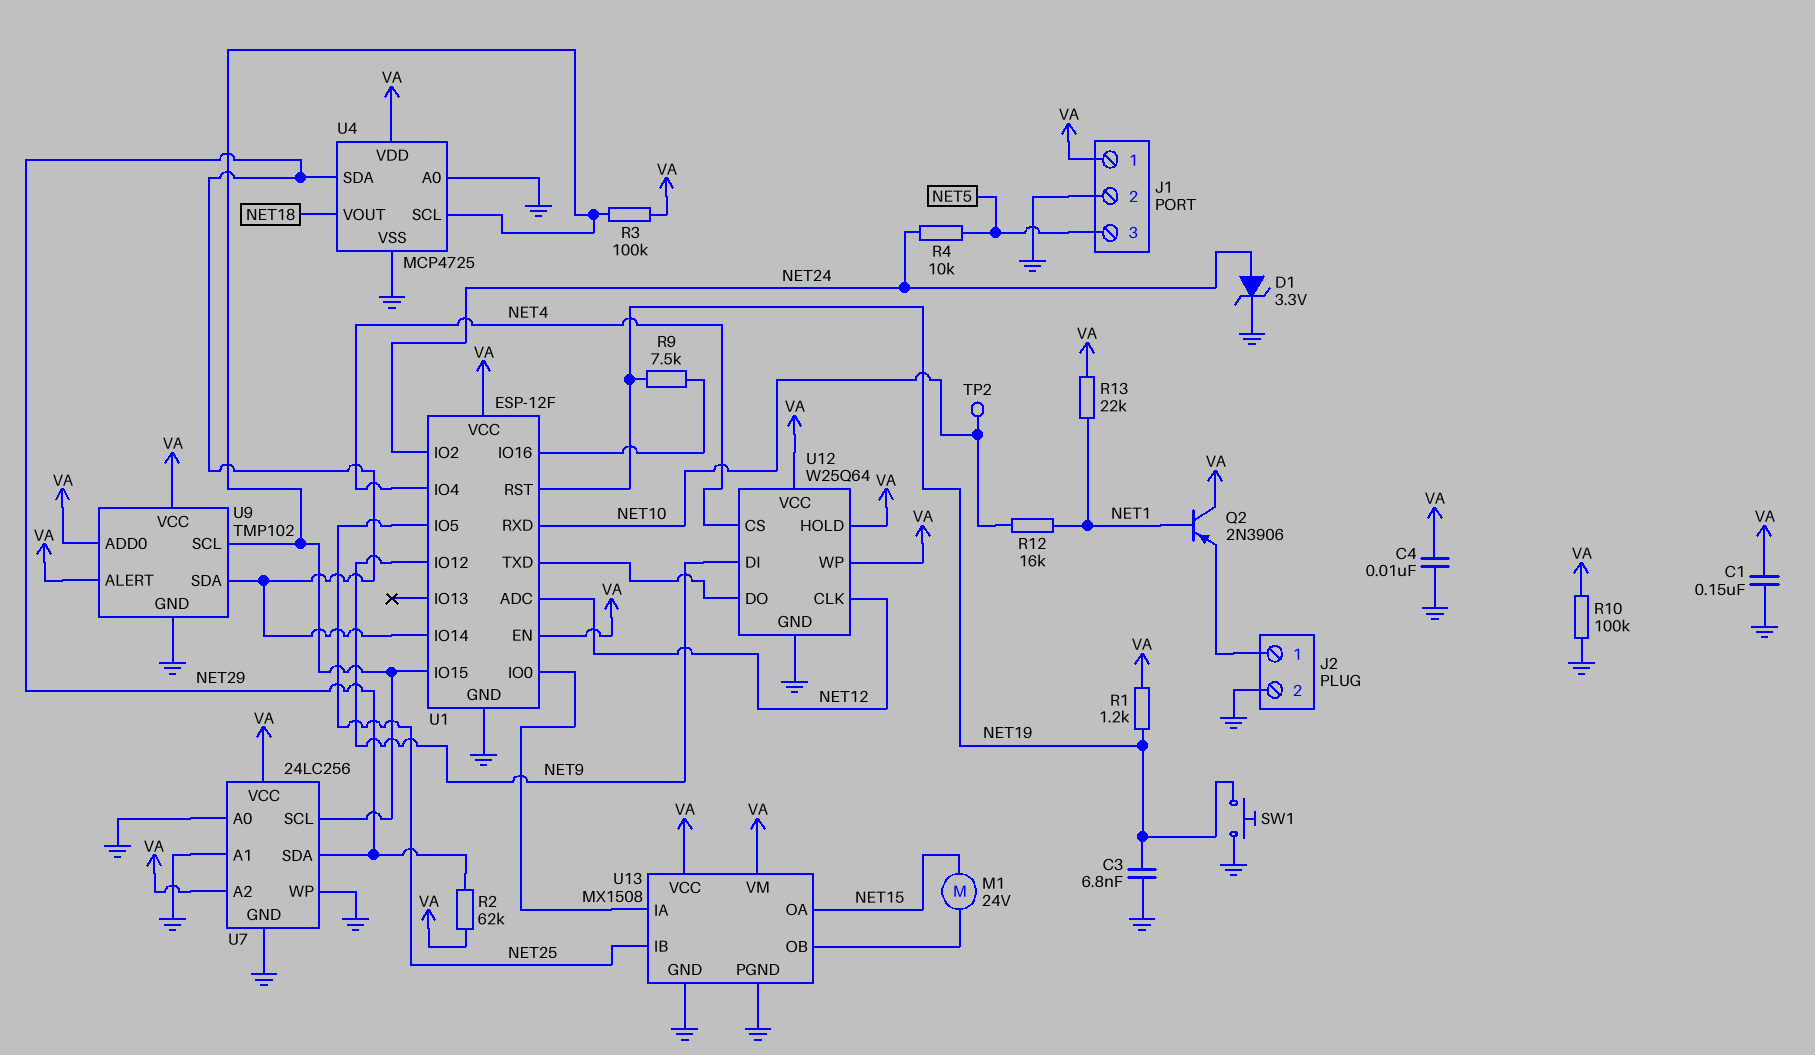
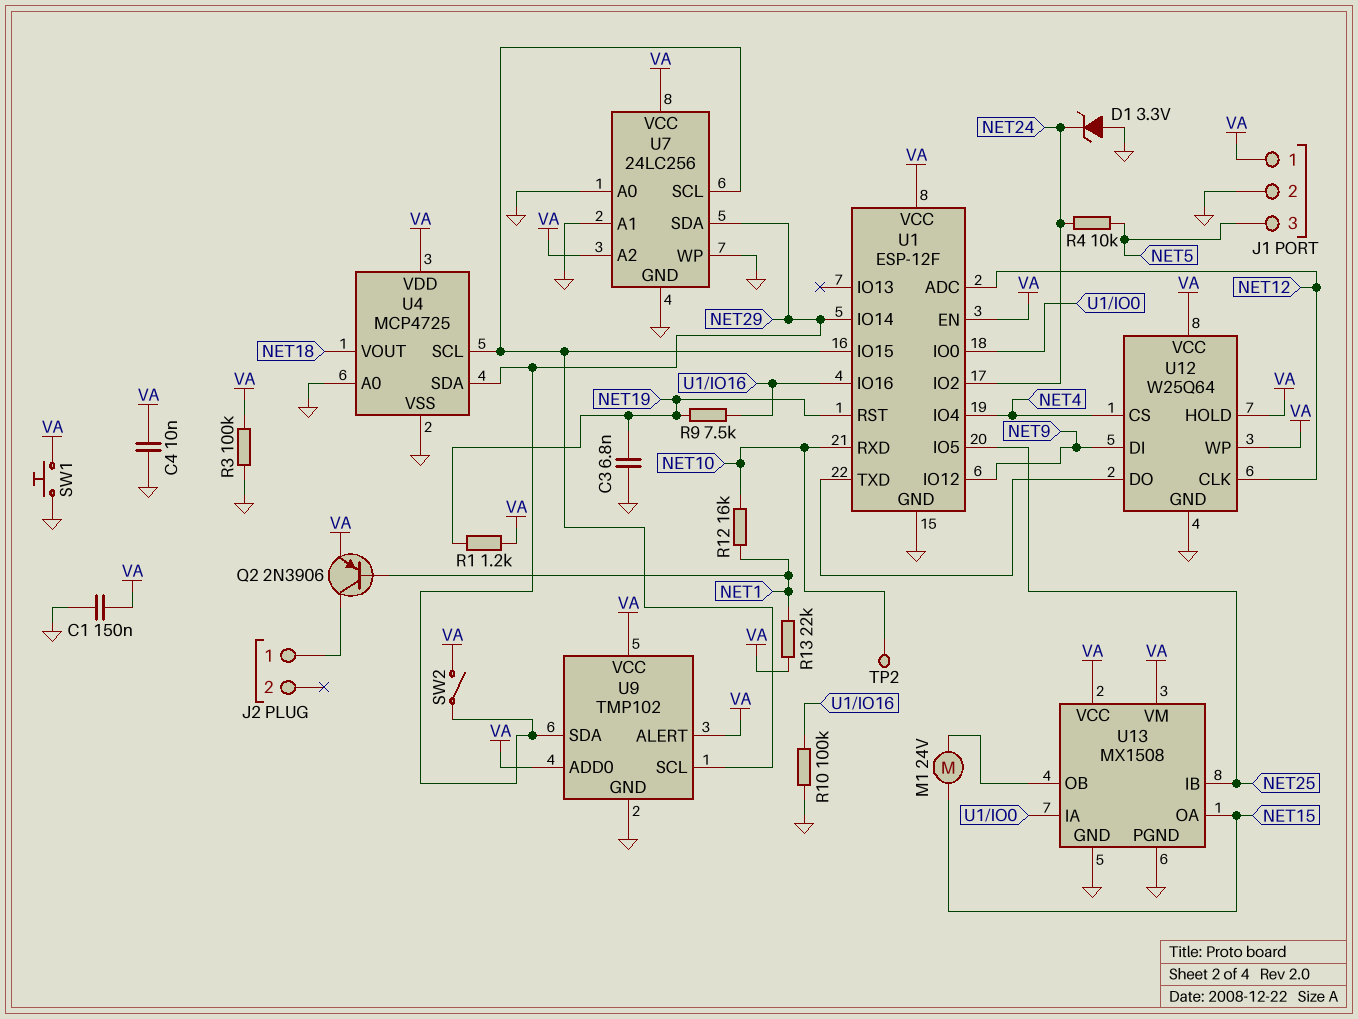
D1: zener 3.3V (A NET24, K GND) -> zener 3.3V (A GND, K NET24)
J2 pin 2: GND -> none
Q2: PNP 2N3906 (B NET1, C VA, E J2/1) -> PNP 2N3906 (B NET1, C J2/1, E VA)
R2: 62k (NET29, VA) -> none
R3: 100k (U1/IO15, VA) -> 100k (GND, VA)
R10: 100k (GND, VA) -> 100k (GND, U1/IO16)
SW1: button (GND, NET19) -> button (GND, VA)
SW2: none -> switch (NET29, VA)

